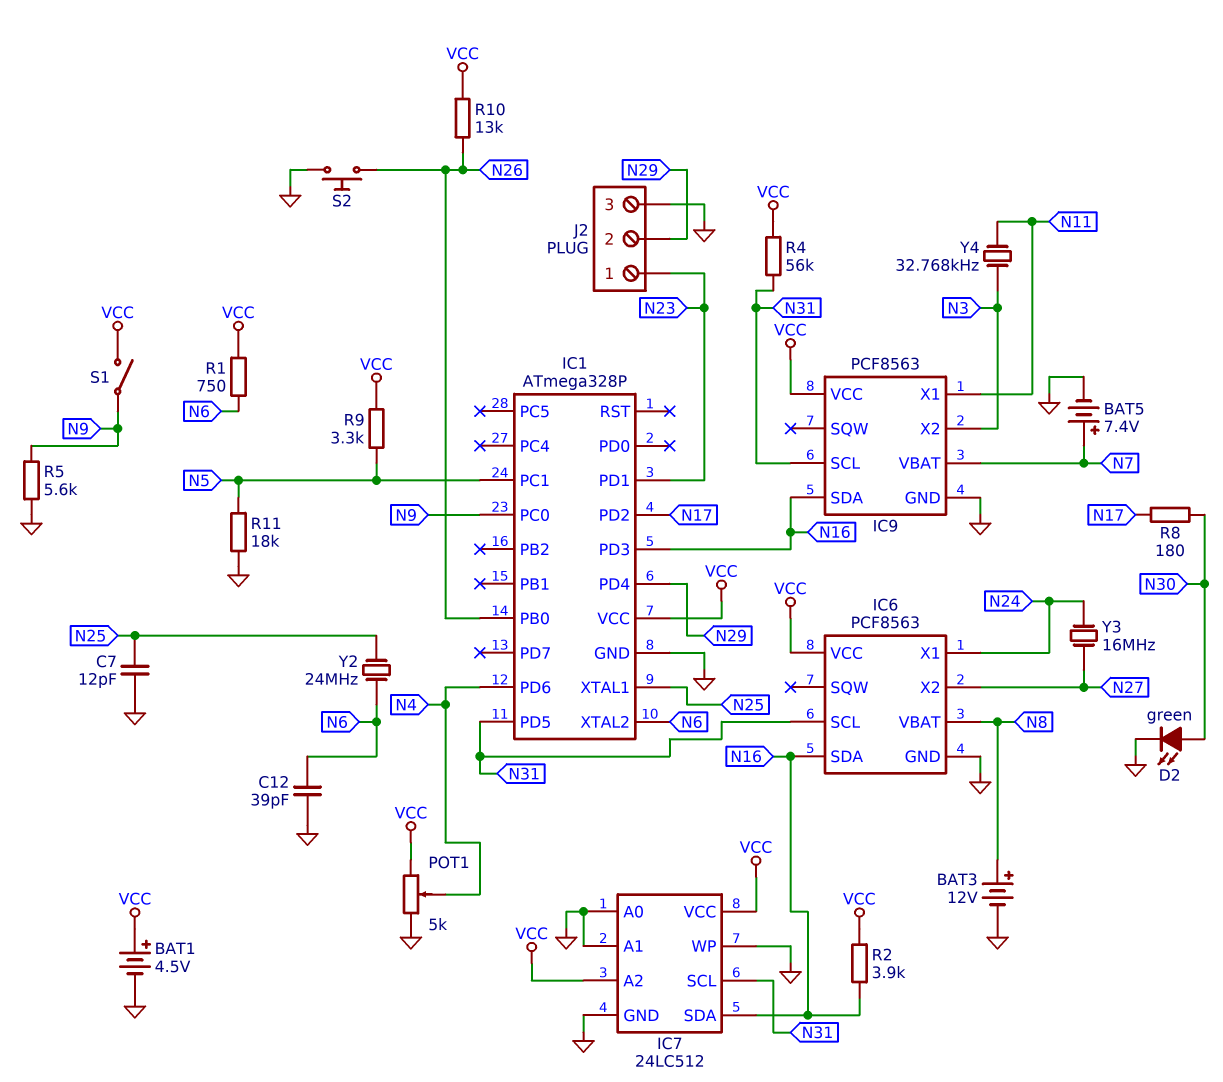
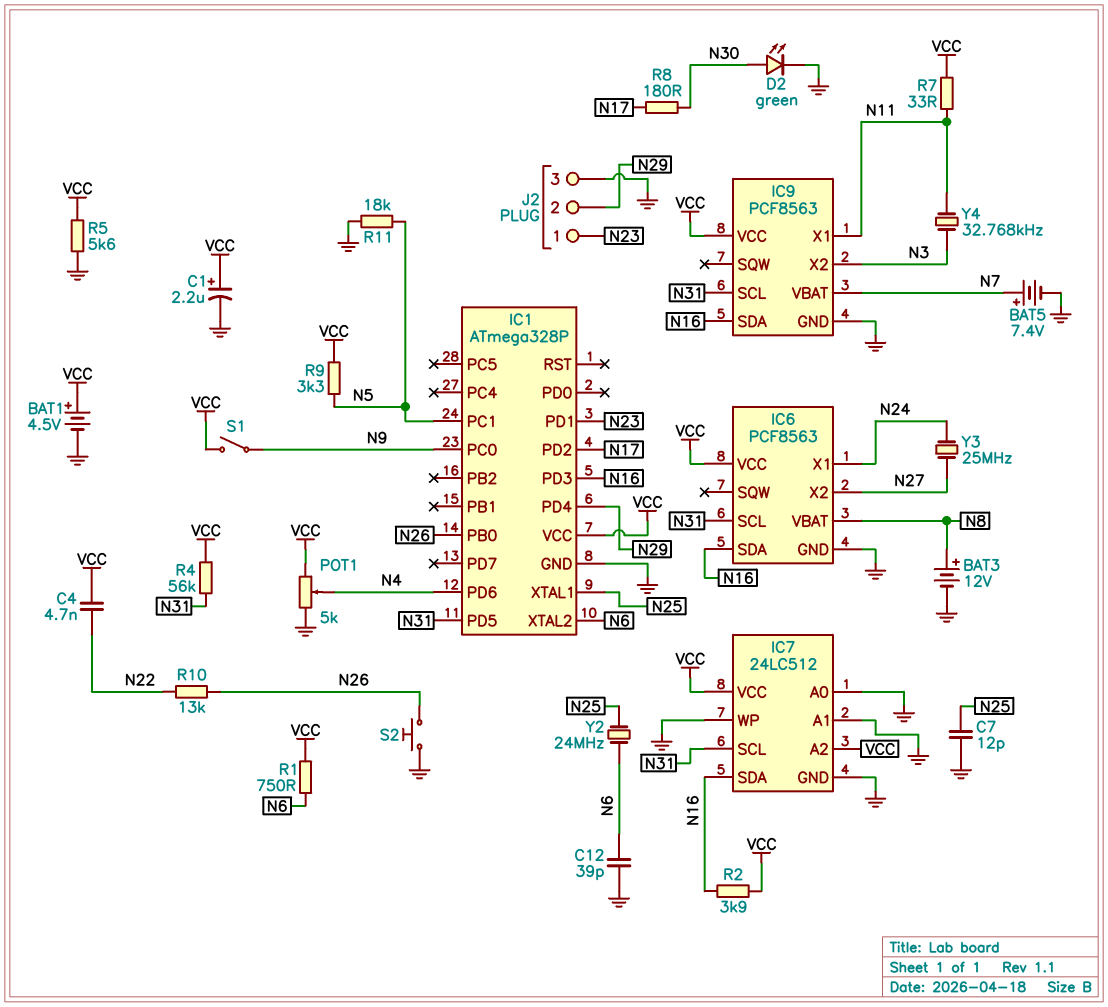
C1: none -> 2.2uF (plus VCC, minus GND)
C4: none -> 4.7nF (N22, VCC)
R5: 5.6k (GND, N9) -> 5.6k (GND, VCC)
R7: none -> 33 (N11, VCC)
R10: 13k (N26, VCC) -> 13k (N22, N26)
Y3: 16MHz (N24, N27) -> 25MHz (N24, N27)

